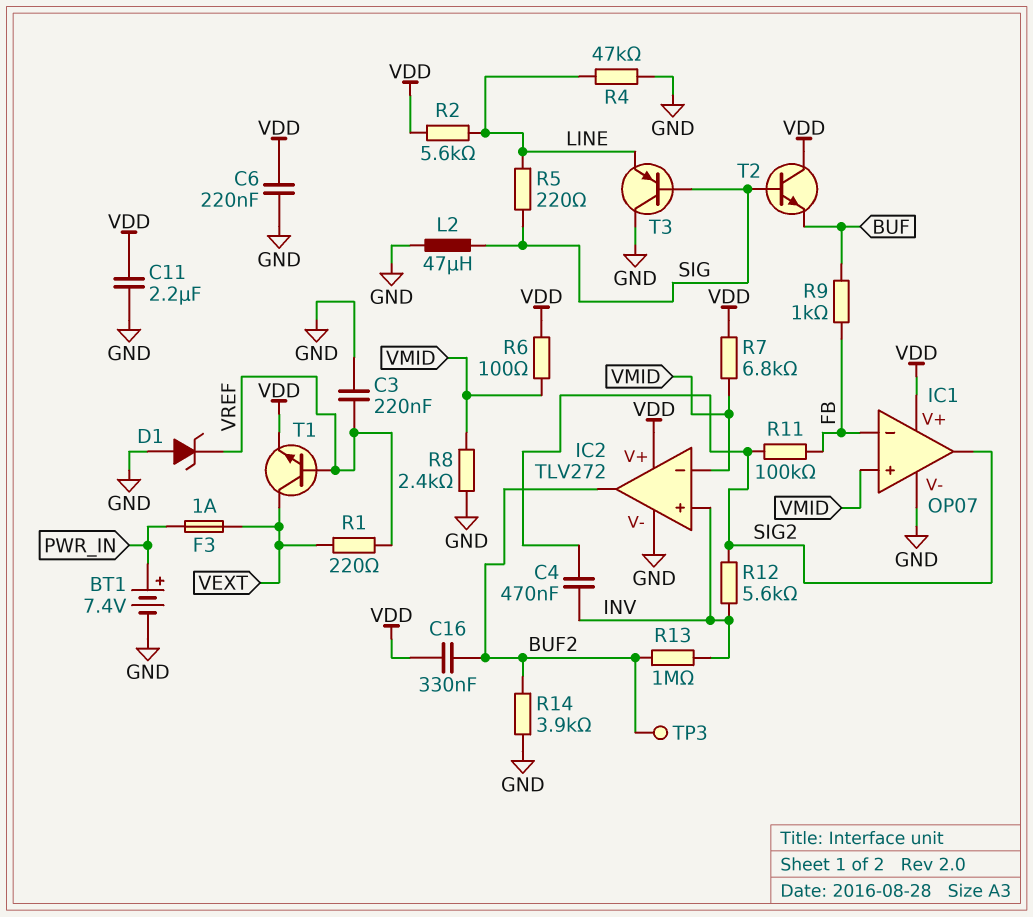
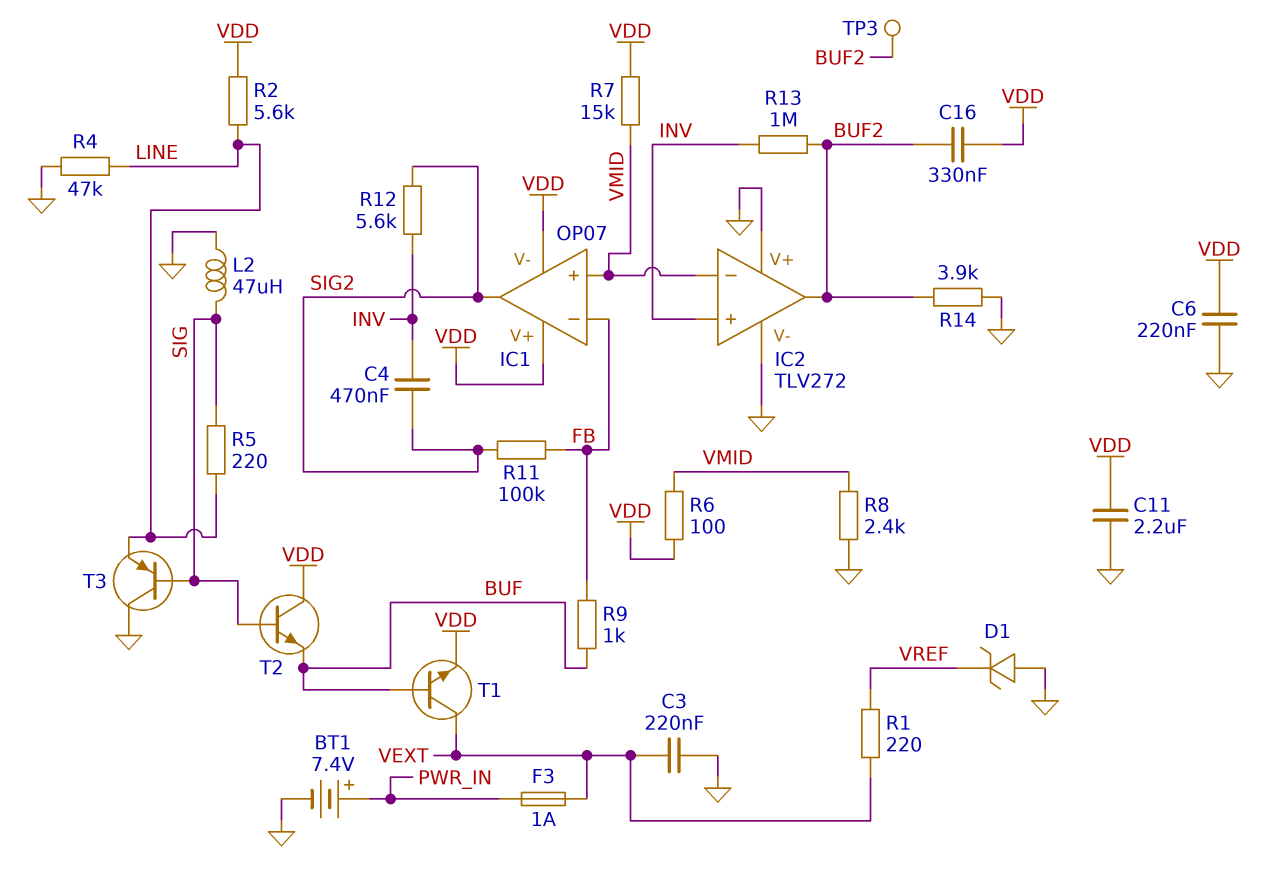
C3: 220nF (GND, VREF) -> 220nF (GND, VEXT)
IC1 pin V-: GND -> VDD
IC2 pin V+: VDD -> GND
R7: 6.8k (VDD, VMID) -> 15k (VDD, VMID)
T1: NPN (B VREF, C VEXT, E VDD) -> NPN (B BUF, C VEXT, E VDD)

